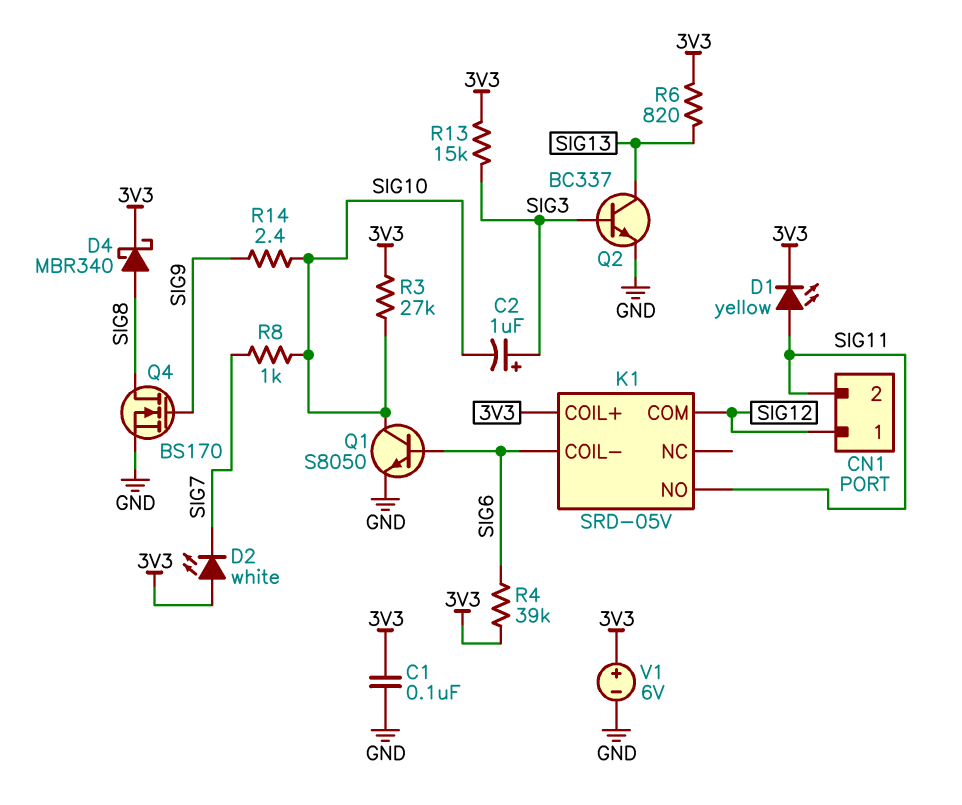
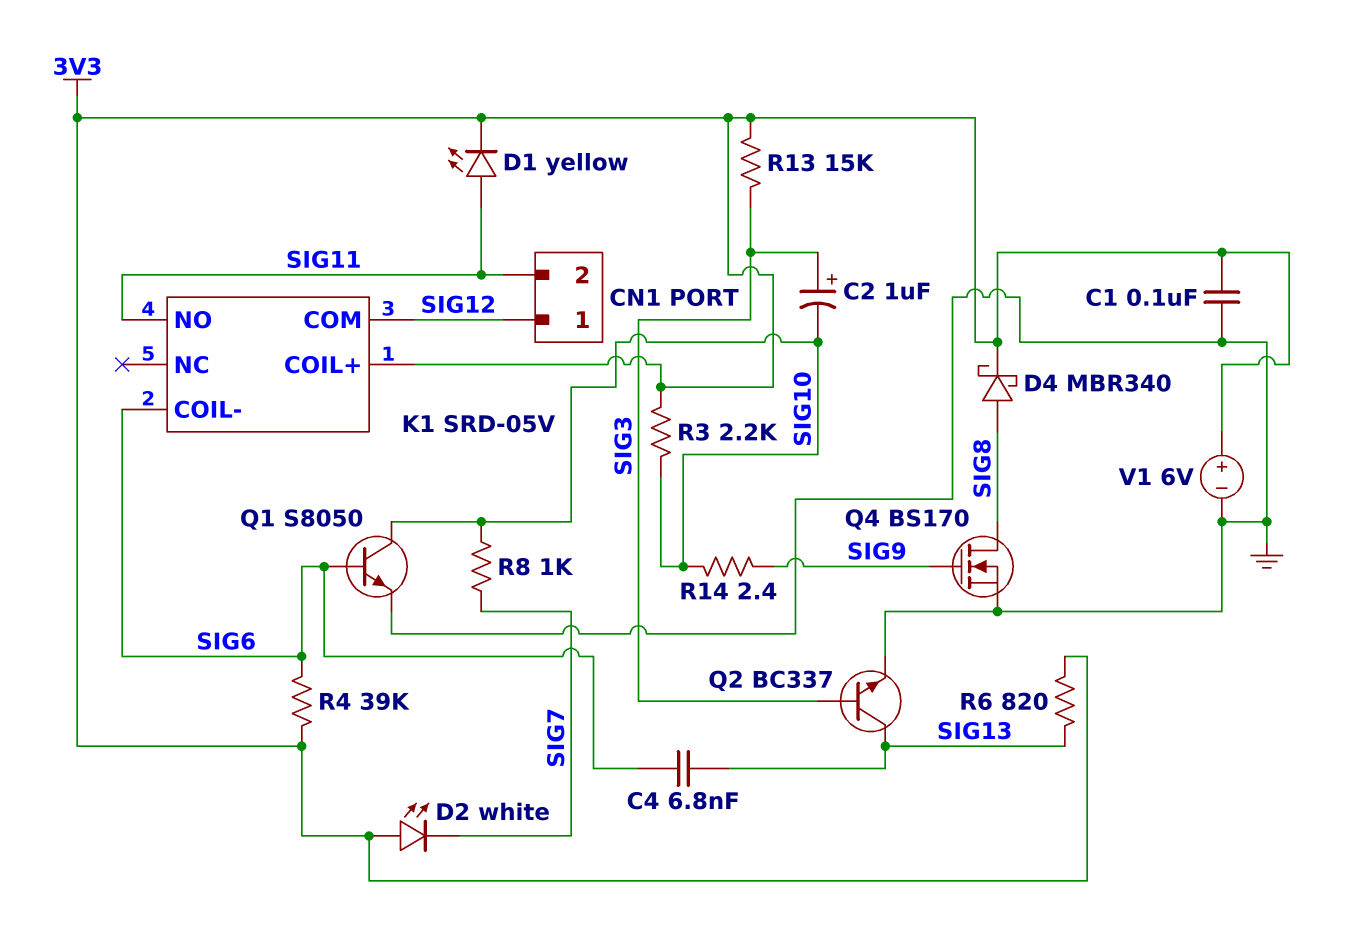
C4: none -> 6.8nF (SIG6, SIG13)
R3: 27k (3V3, SIG10) -> 2.2k (3V3, SIG10)

